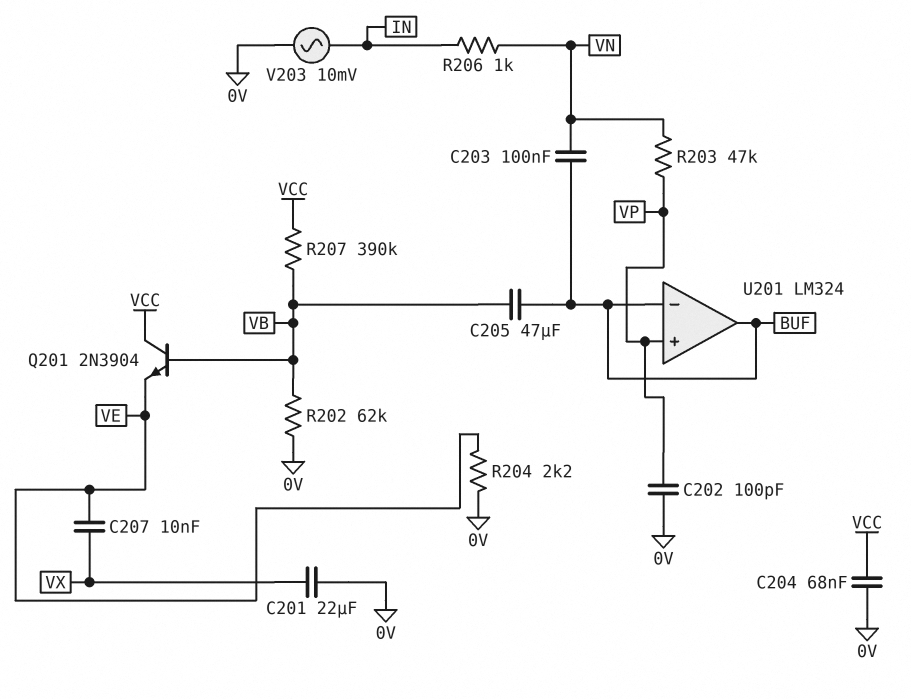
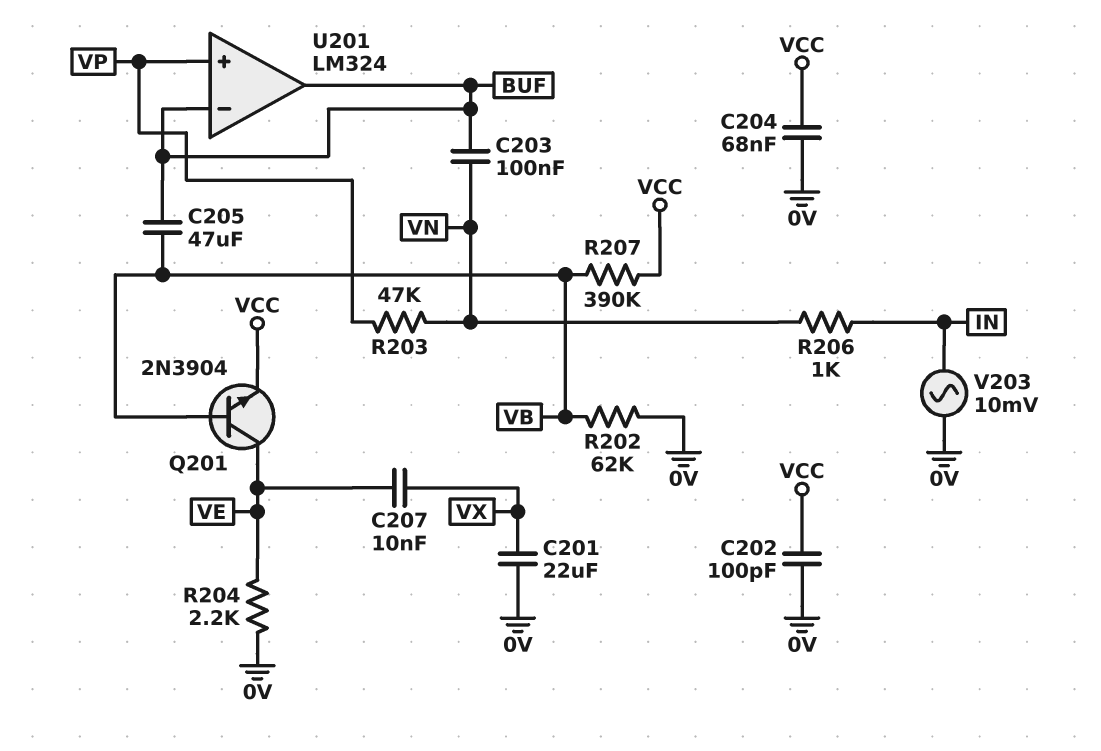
C202: 100pF (0V, VP) -> 100pF (0V, VCC)
Q201: NPN 2N3904 (B VB, C VCC, E VE) -> NPN 2N3904 (B VB, C VE, E VCC)

